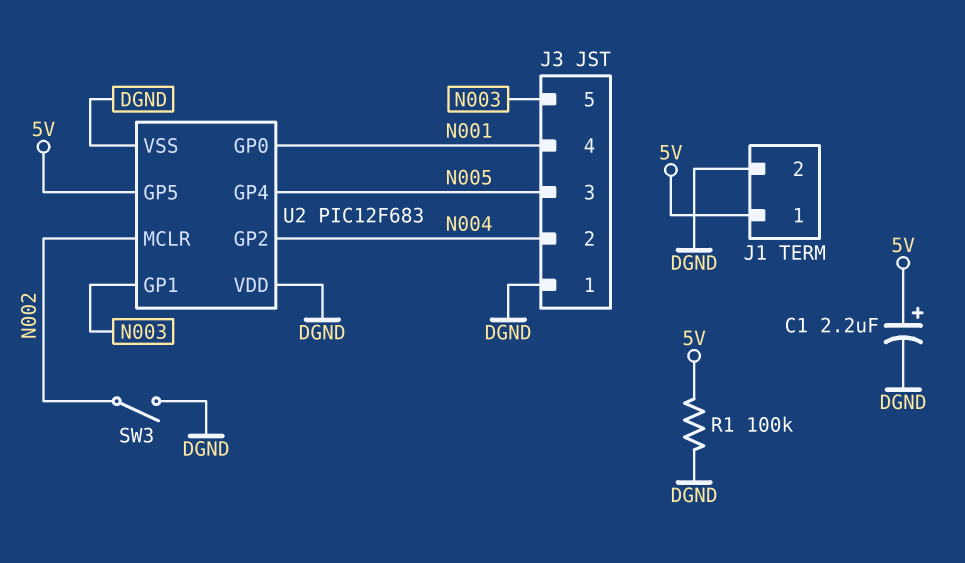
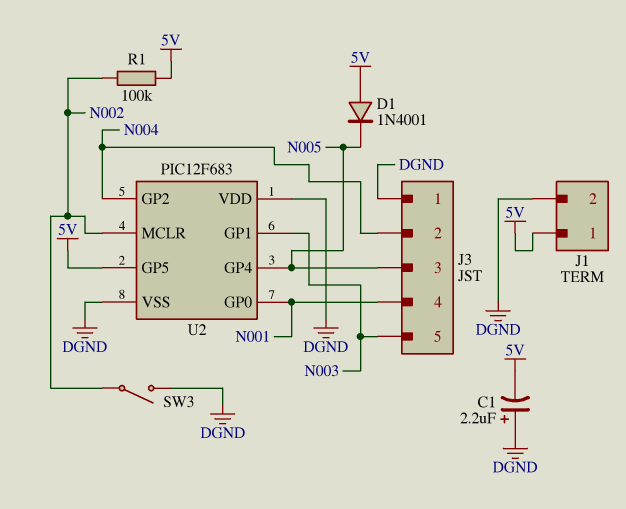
C1: 2.2uF (plus 5V, minus DGND) -> 2.2uF (plus DGND, minus 5V)
D1: none -> diode 1N4001 (A 5V, K N005)
R1: 100k (5V, DGND) -> 100k (5V, N002)

